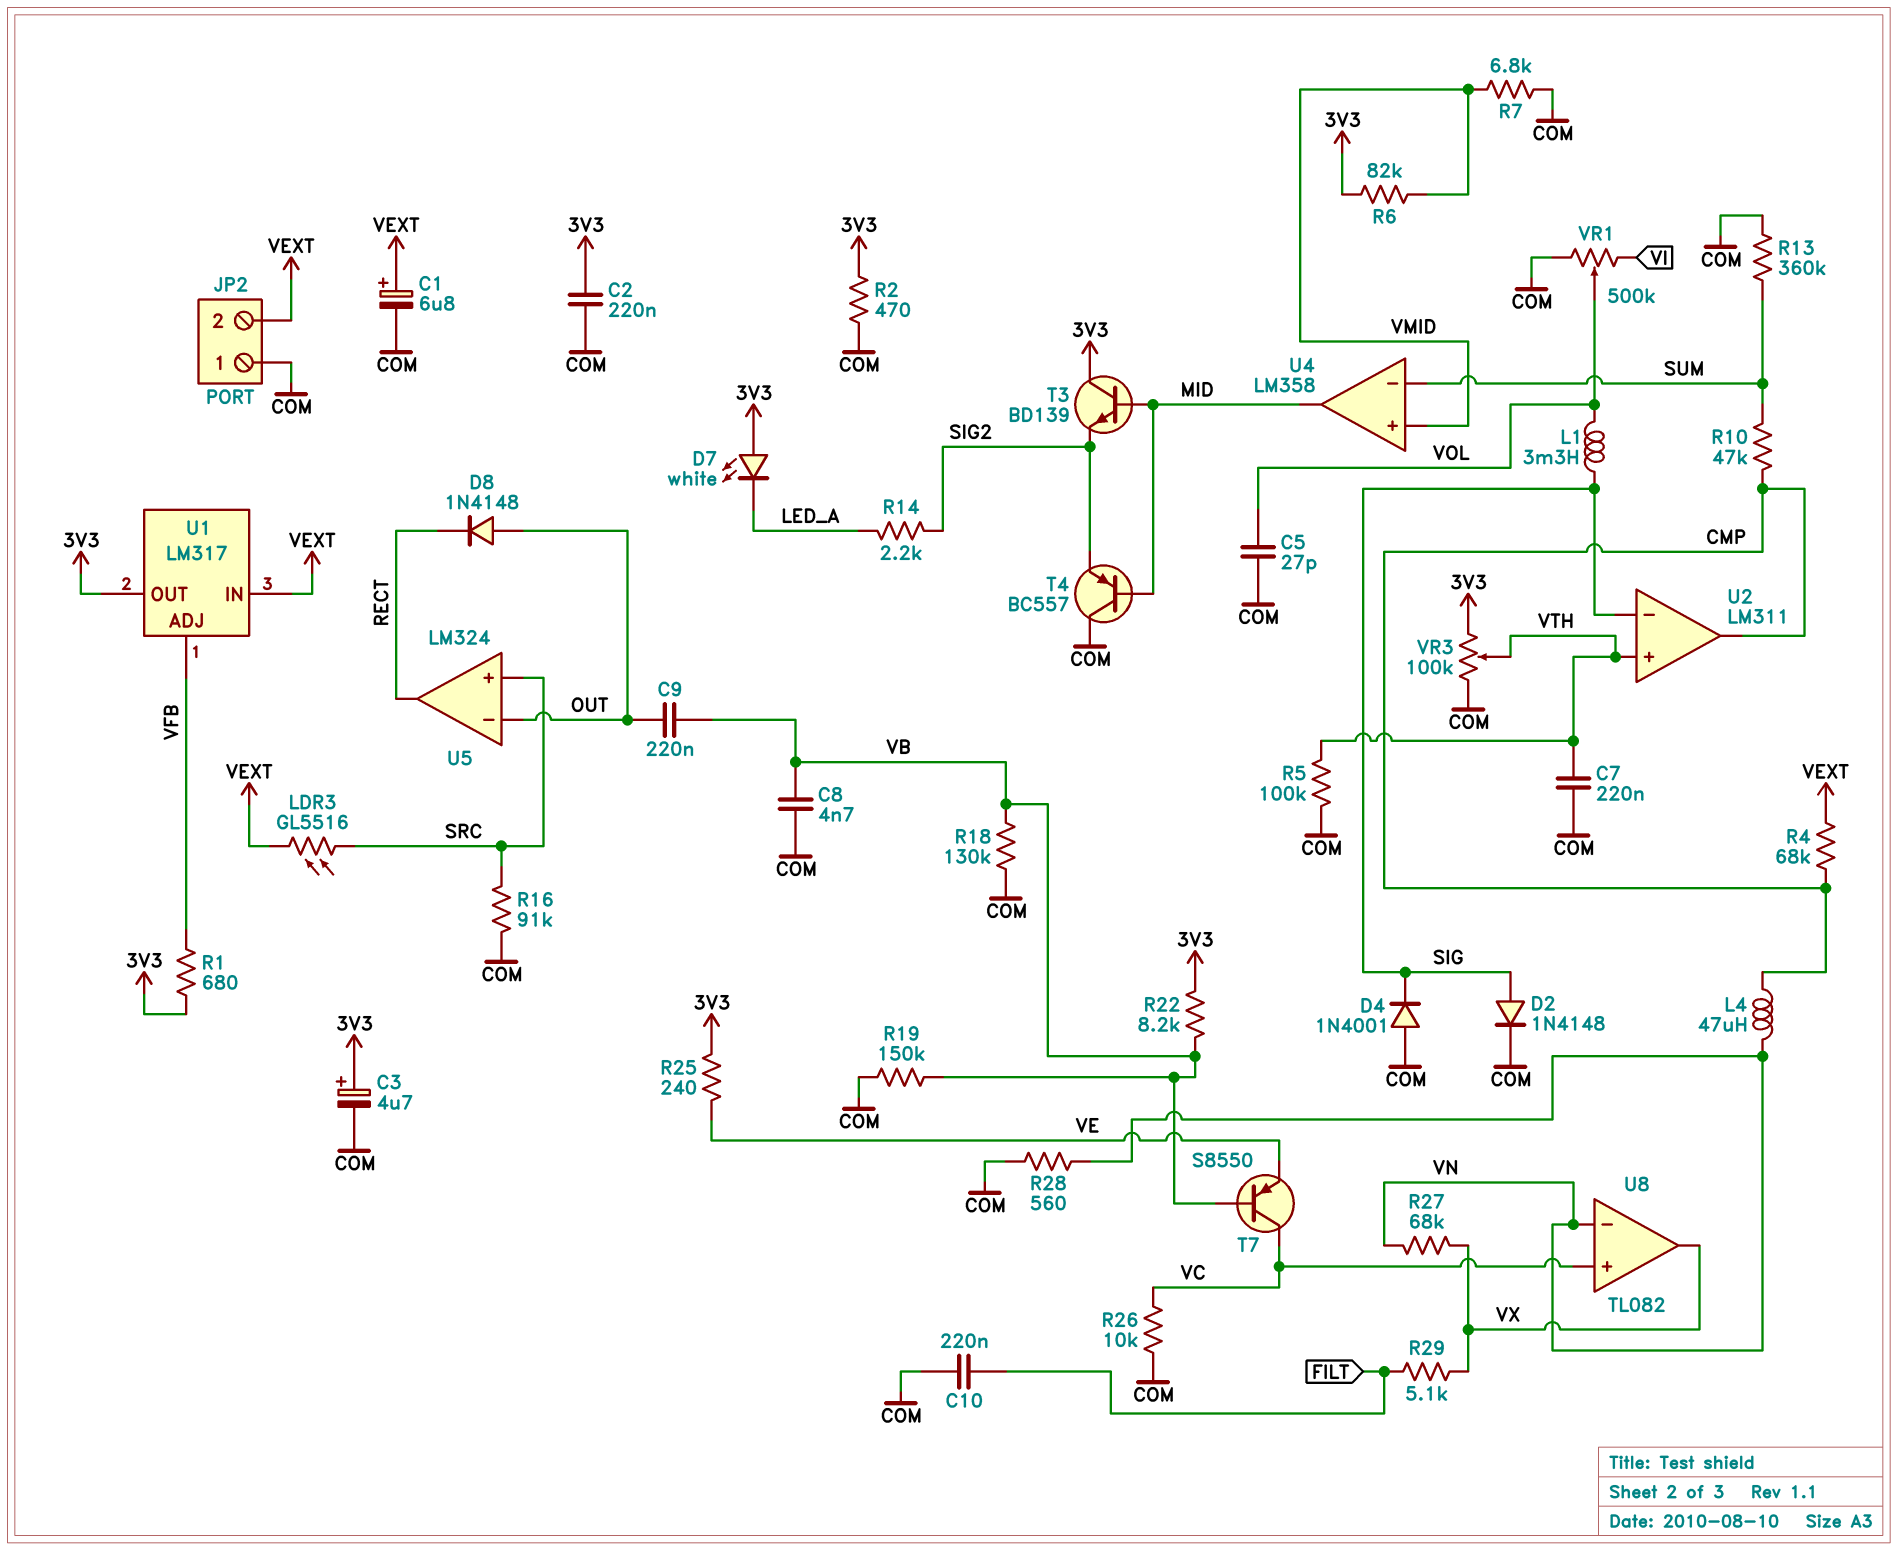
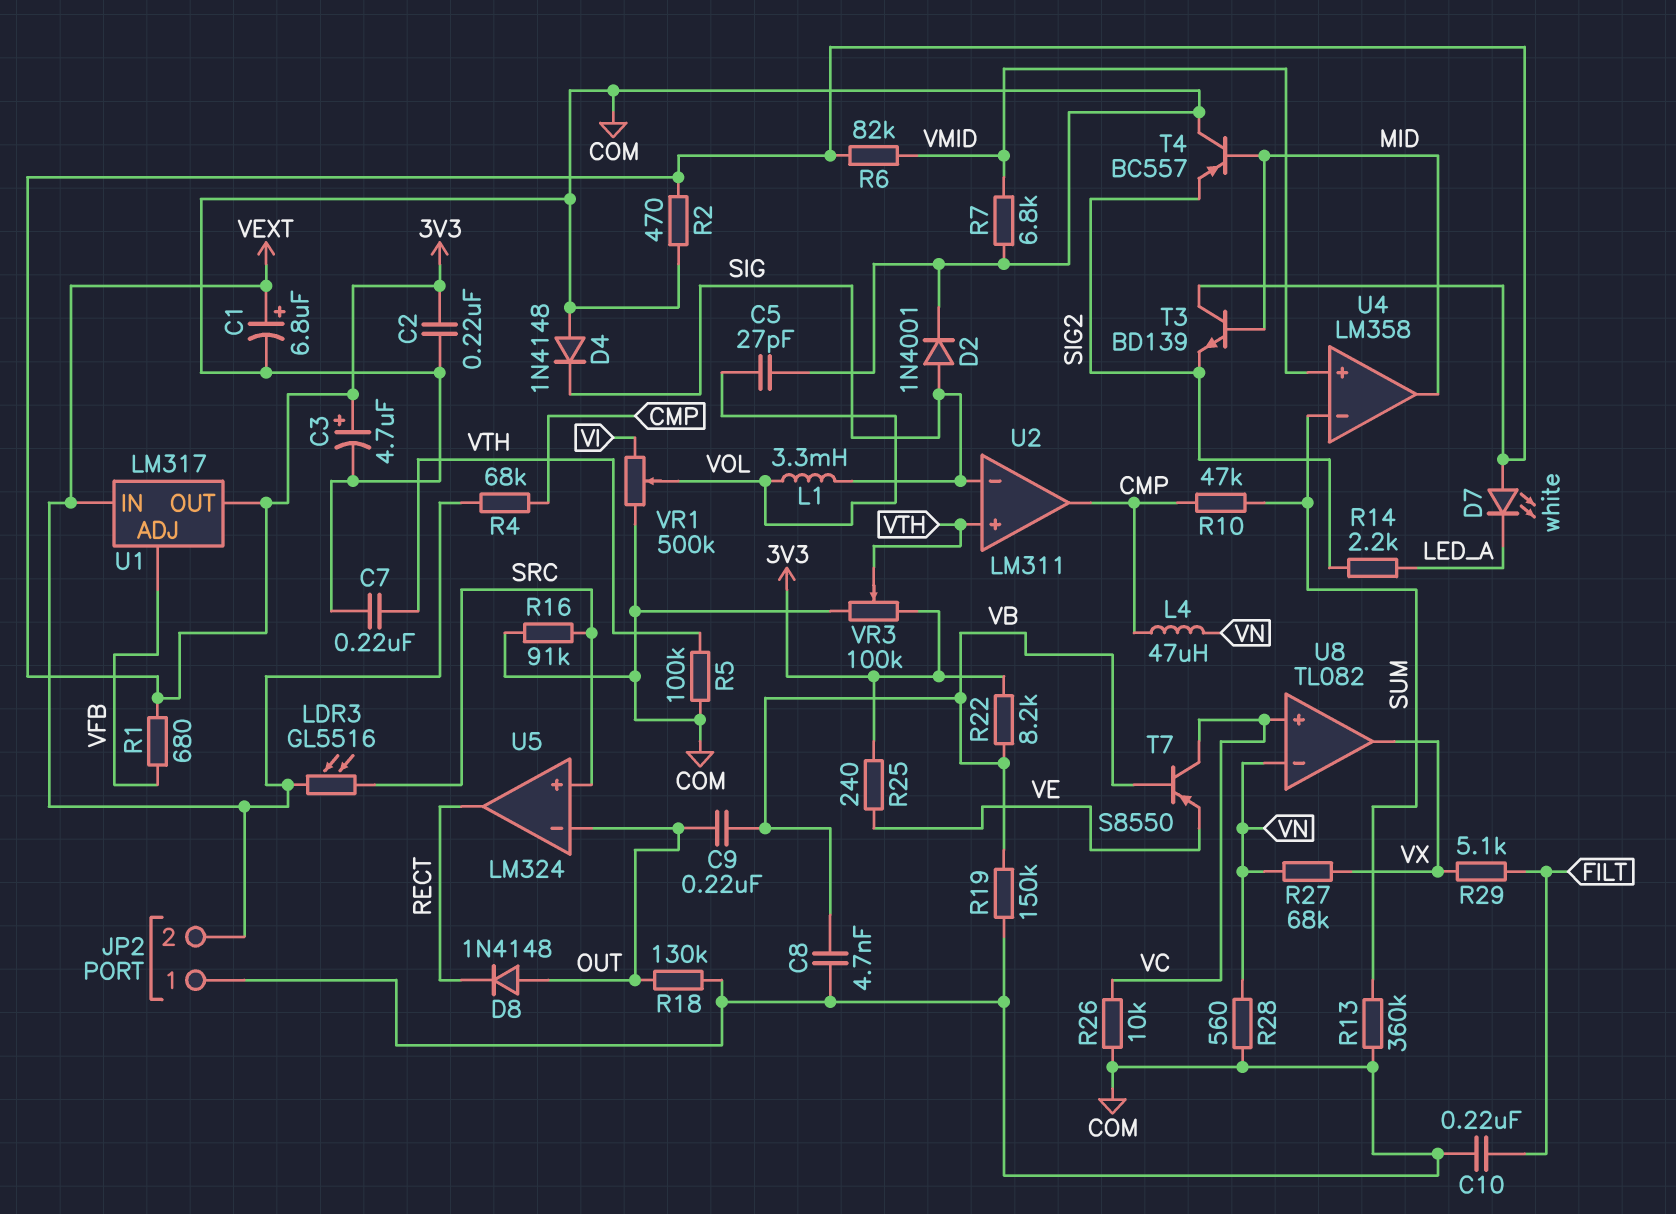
D2: diode 1N4148 (A SIG, K COM) -> diode 1N4001 (A SIG, K COM)
D4: diode 1N4001 (A COM, K SIG) -> diode 1N4148 (A COM, K SIG)
R18: 130k (COM, VB) -> 130k (COM, OUT)

